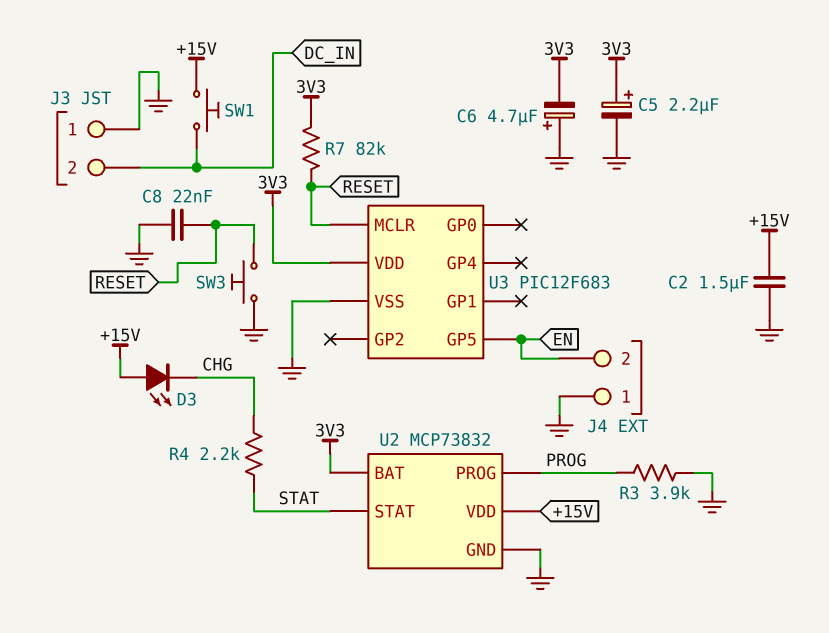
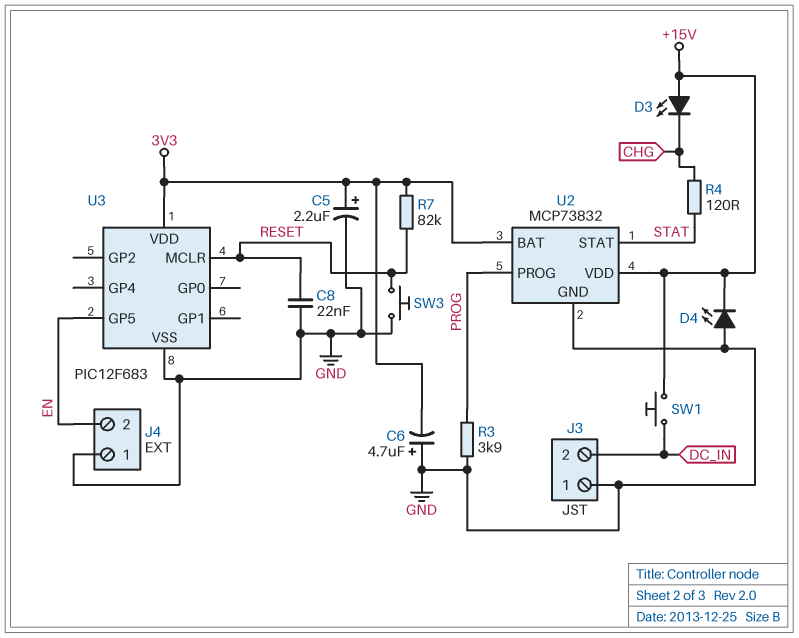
C2: 1.5uF (+15V, GND) -> none
D4: none -> LED (A GND, K +15V)
R4: 2.2k (CHG, STAT) -> 120 (CHG, STAT)

